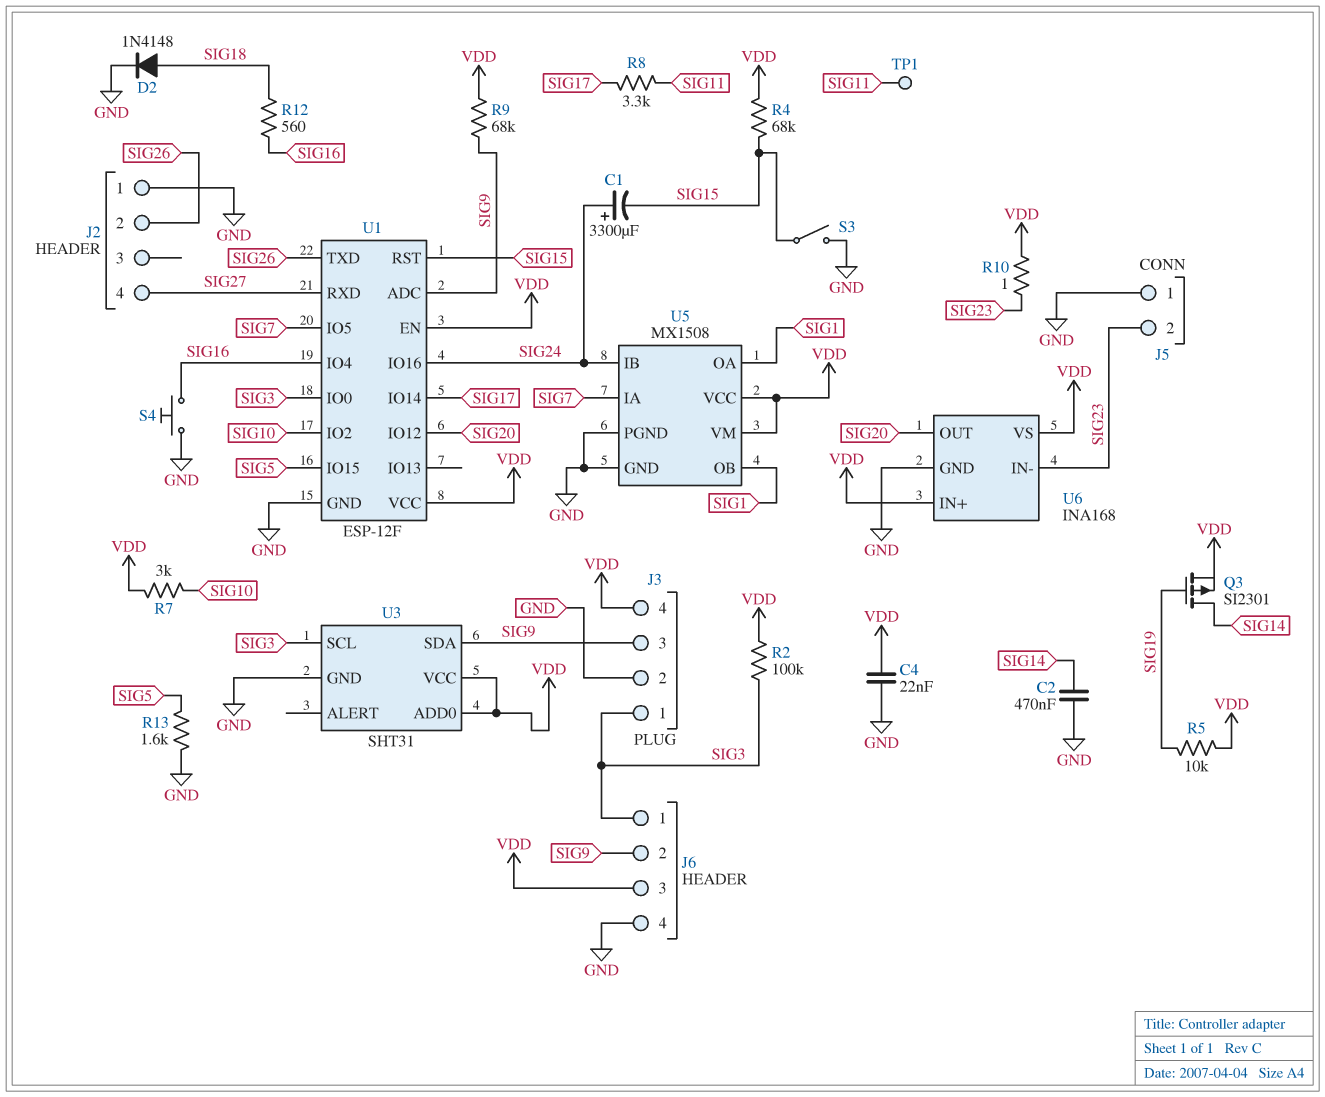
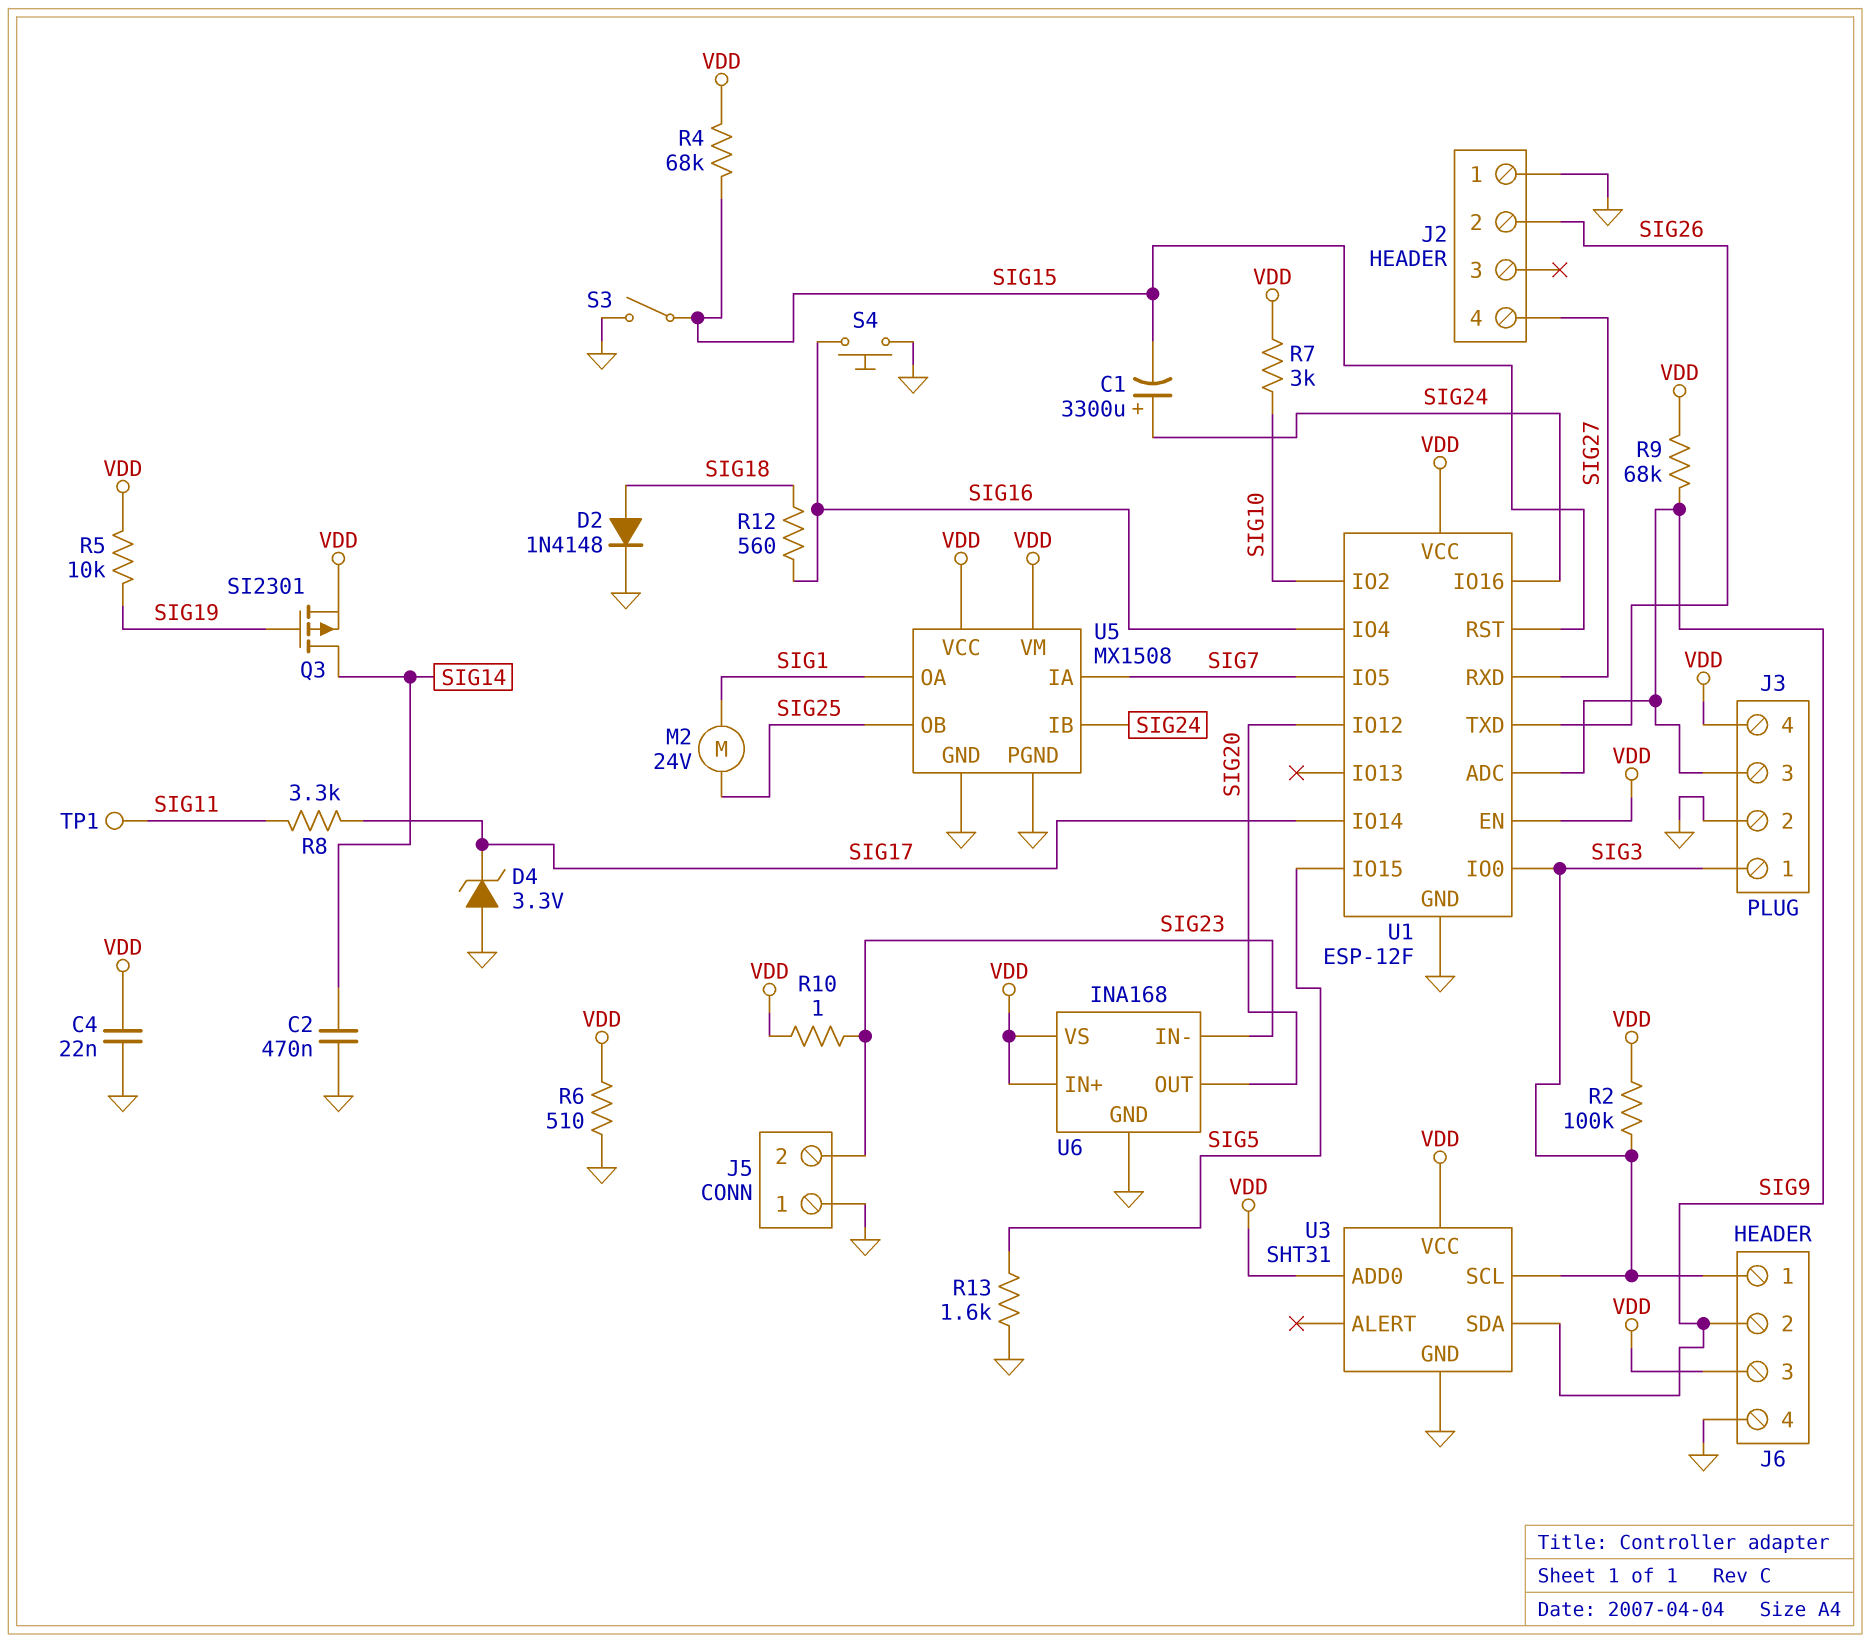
D4: none -> zener 3.3V (A GND, K SIG17)
M2: none -> motor 24V (SIG1, SIG25)
R6: none -> 510 (GND, VDD)
U5 pin OB: SIG1 -> SIG25

